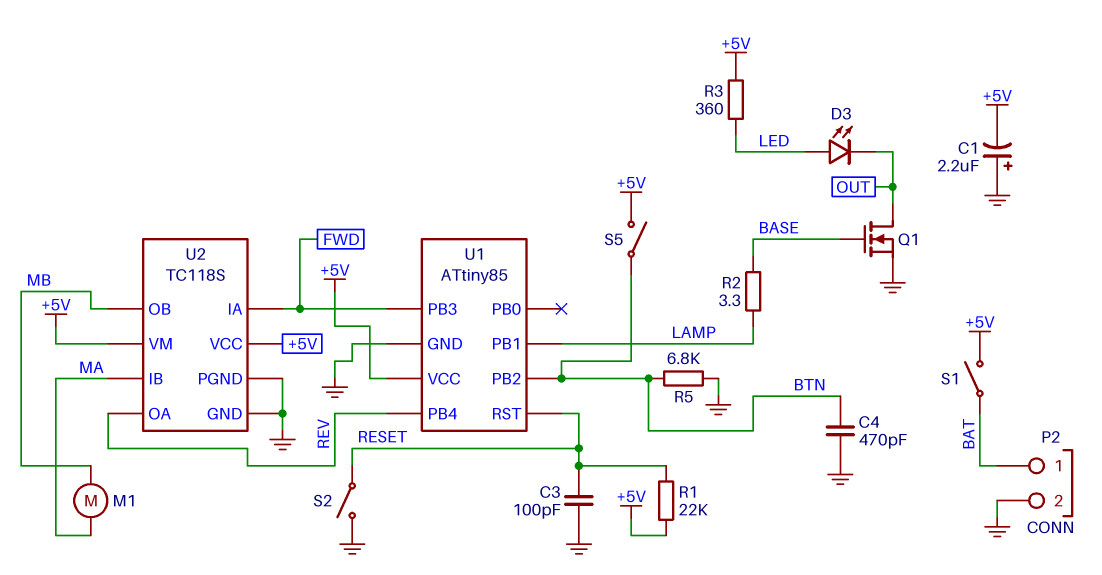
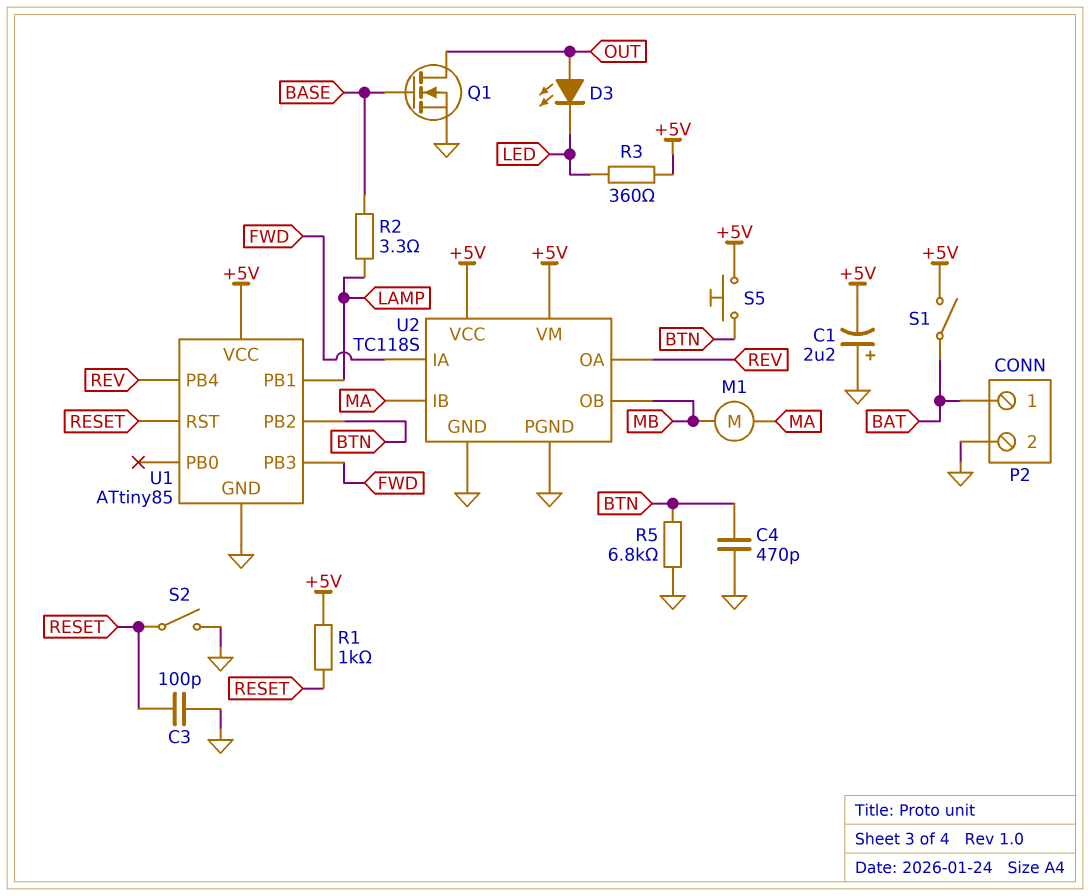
D3: LED (A LED, K OUT) -> LED (A OUT, K LED)
R1: 22k (+5V, RESET) -> 1k (+5V, RESET)
S5: switch (+5V, BTN) -> button (+5V, BTN)

